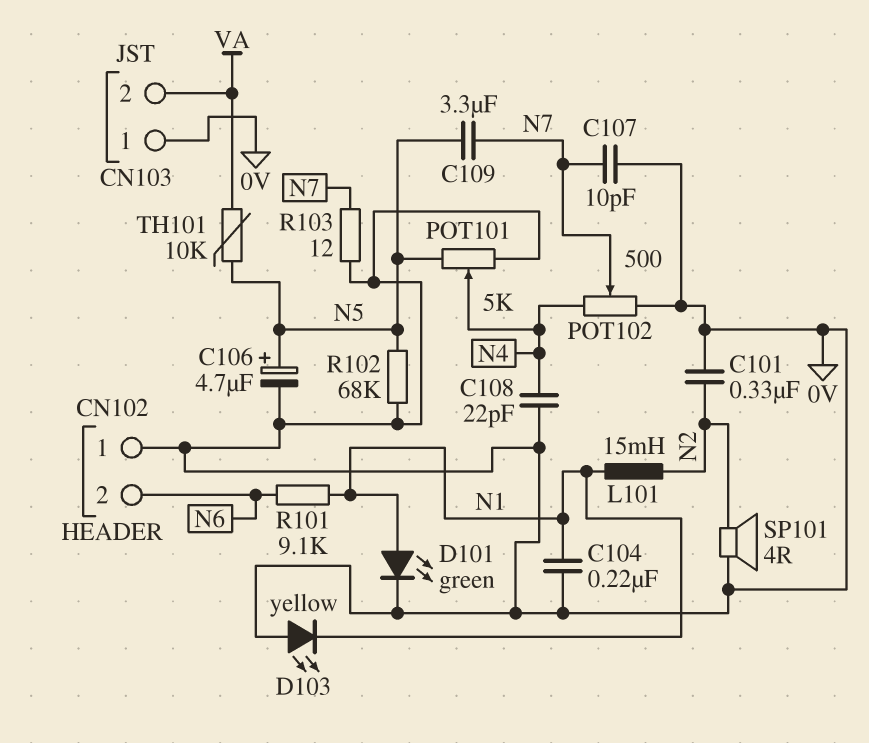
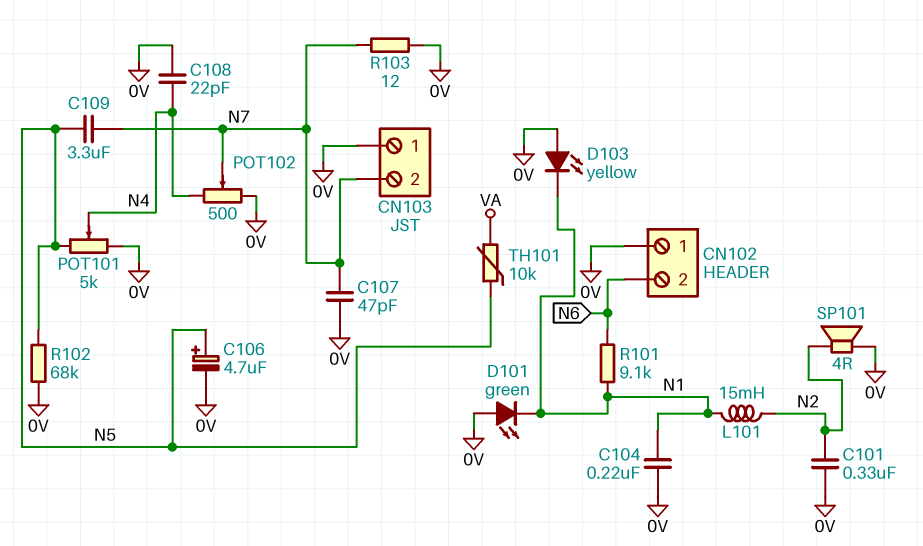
C107: 10pF (0V, N7) -> 47pF (0V, N7)
CN103 pin 2: VA -> N7
D101: LED green (A N1, K 0V) -> LED green (A 0V, K N1)

